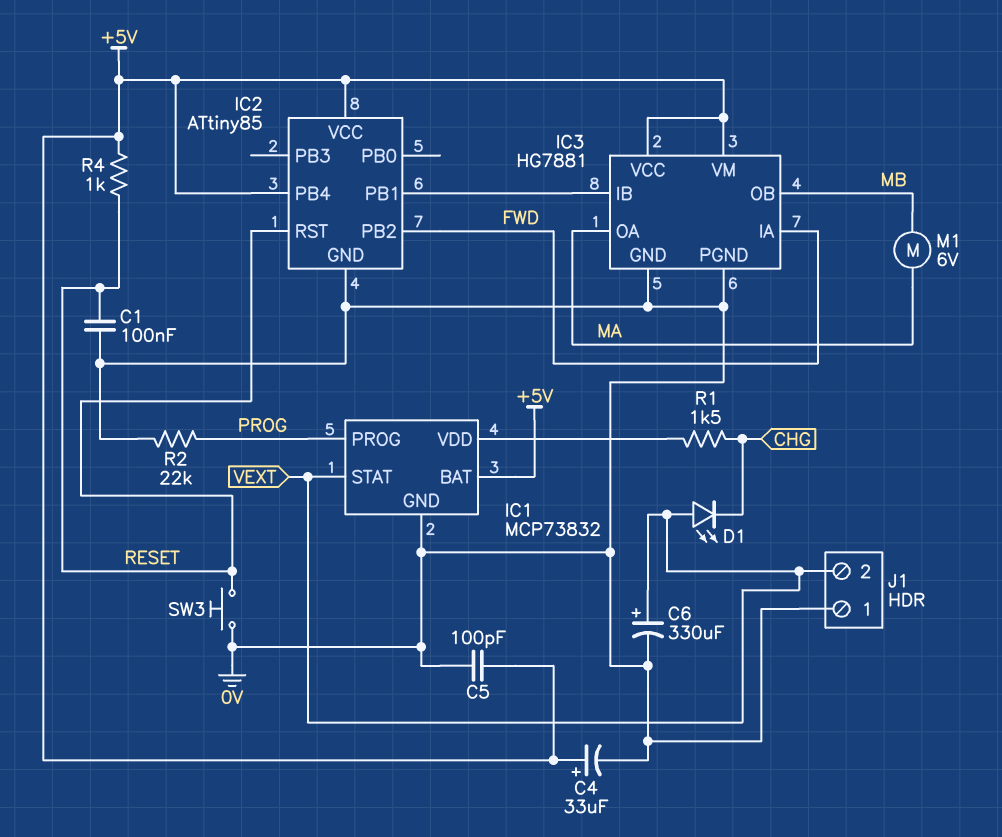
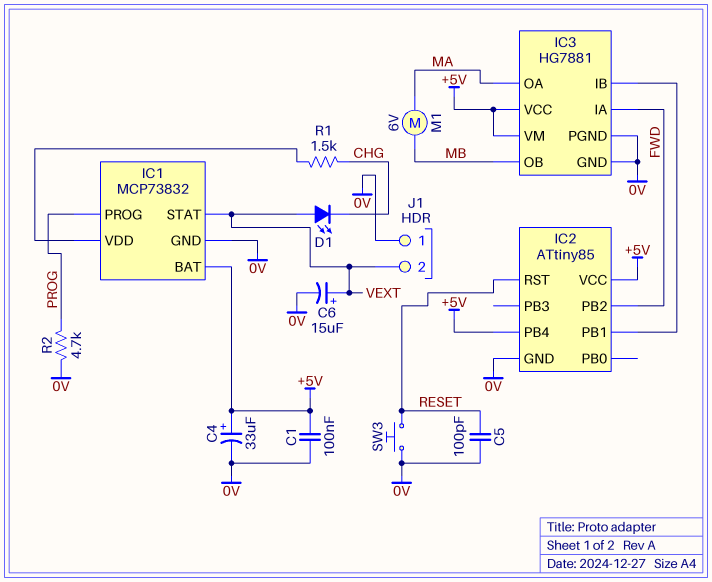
C1: 100nF (0V, RESET) -> 100nF (+5V, 0V)
C5: 100pF (+5V, 0V) -> 100pF (0V, RESET)
C6: 330uF (plus VEXT, minus 0V) -> 15uF (plus VEXT, minus 0V)
R2: 22k (0V, PROG) -> 4.7k (0V, PROG)
R4: 1k (+5V, RESET) -> none

